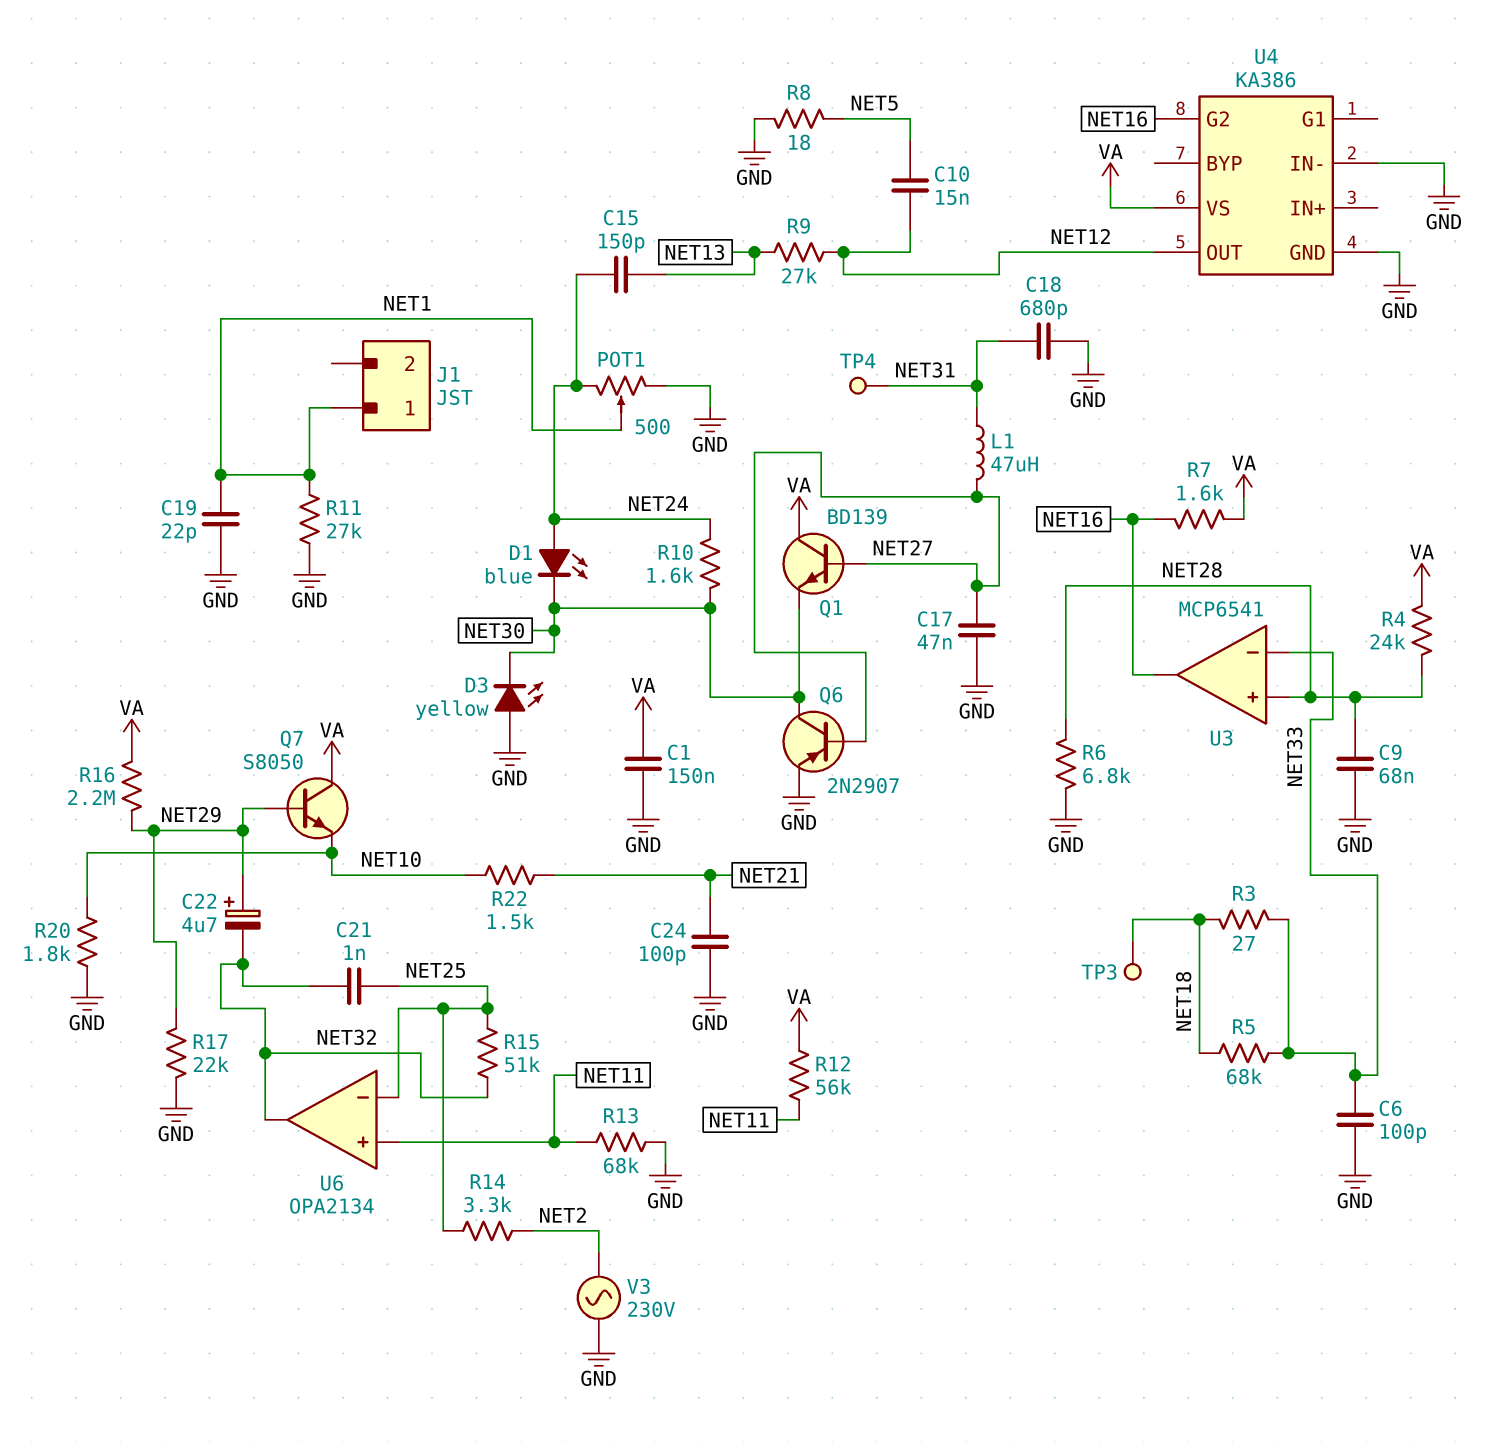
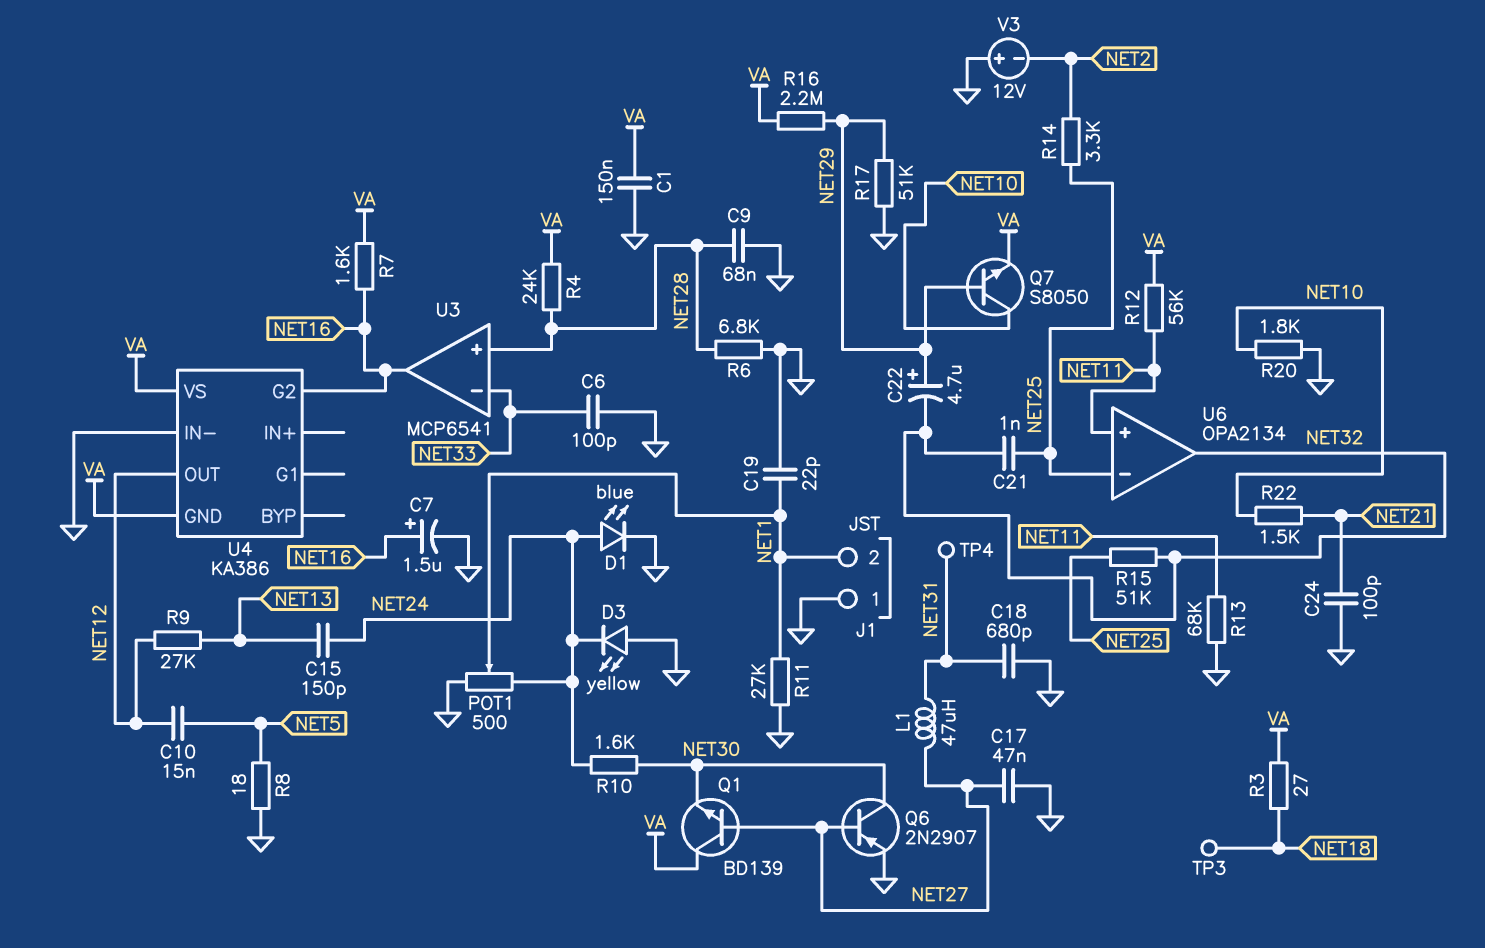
C7: none -> 1.5uF (plus NET16, minus GND)
D1: LED blue (A NET24, K NET30) -> LED blue (A NET24, K GND)
D3: LED yellow (A GND, K NET30) -> LED yellow (A GND, K NET24)
J1 pin 1: NET1 -> GND
J1 pin 2: none -> NET1
Q7: NPN S8050 (B NET29, C VA, E NET10) -> NPN S8050 (B NET29, C NET10, E VA)
R3: 27 (NET18, NET33) -> 27 (NET18, VA)
R5: 68k (NET18, NET33) -> none
R17: 22k (GND, NET29) -> 51k (GND, NET29)
U4 pin GND: GND -> VA
V3: AC 230V (GND, NET2) -> 12V (plus GND, minus NET2)

